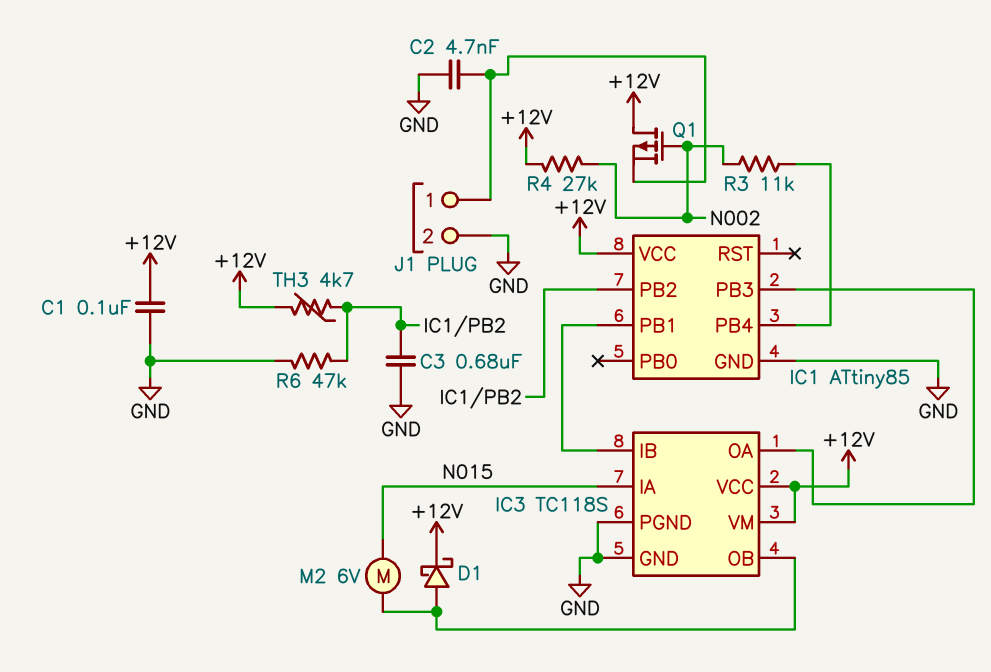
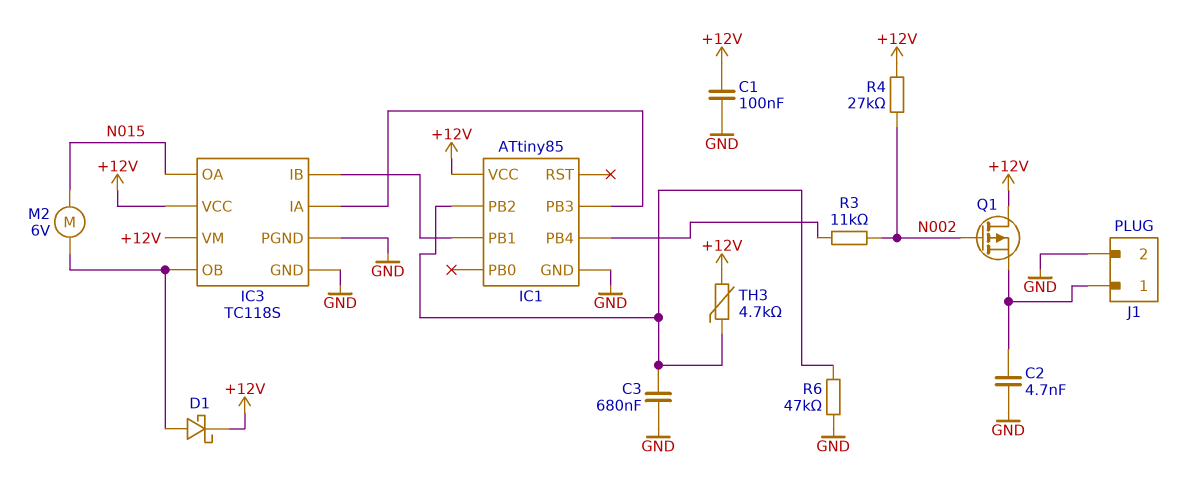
IC3 pin IA: N015 -> IC1/PB3
IC3 pin OA: IC1/PB3 -> N015

